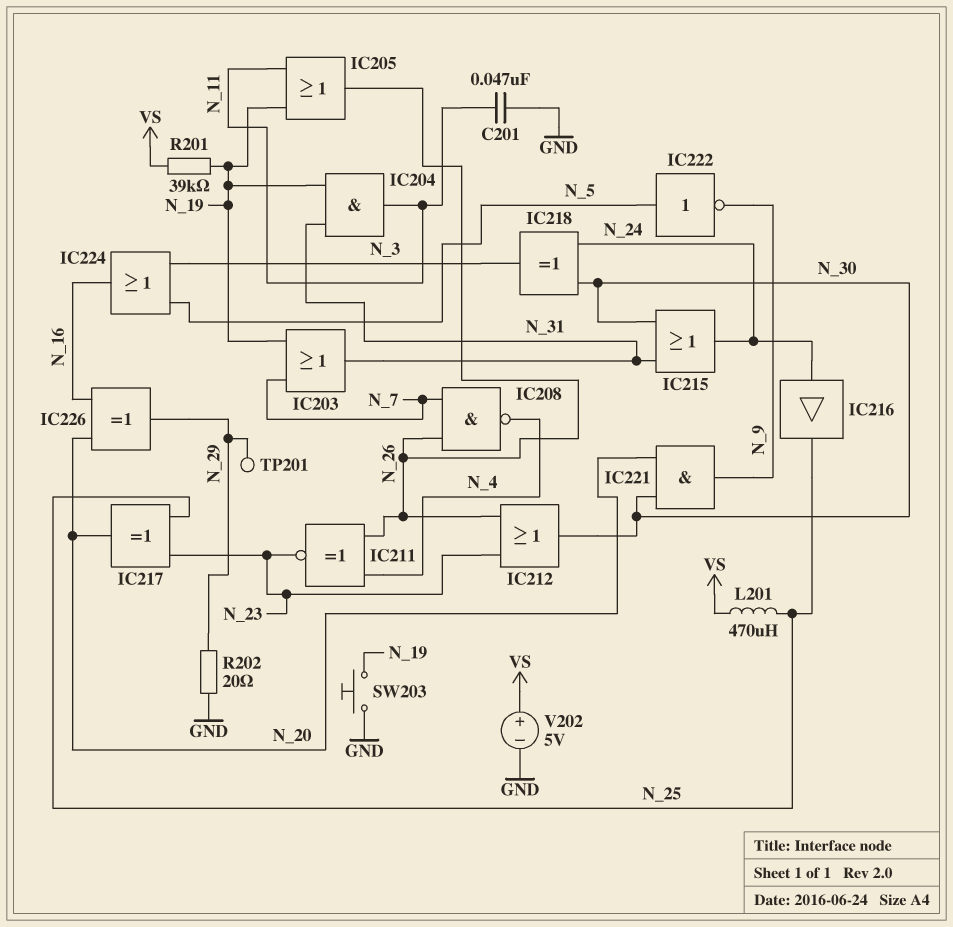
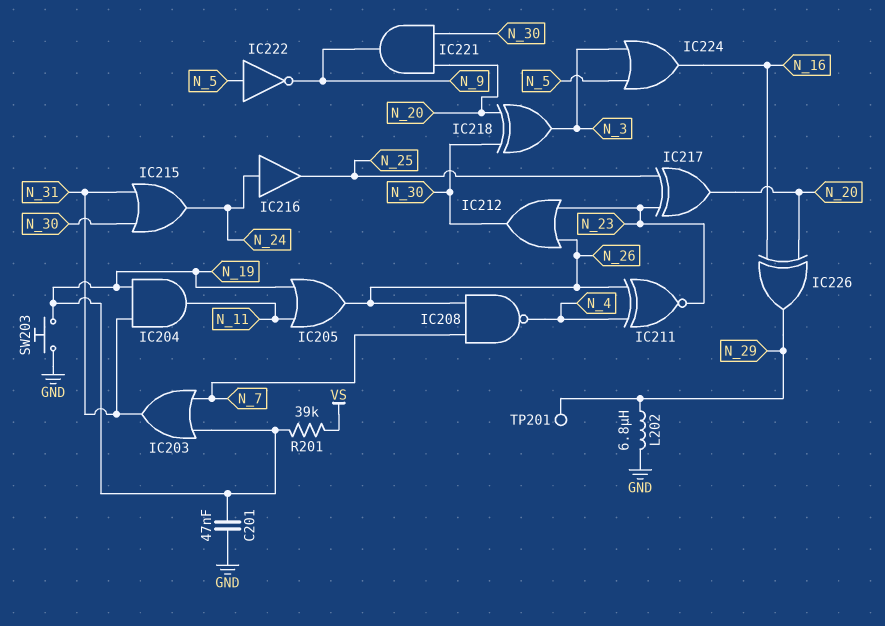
C201: 47nF (GND, N_11) -> 47nF (GND, N_19)
IC218: XOR (in N_24, in N_30, out N_3) -> XOR (in N_20, in N_30, out N_3)
L201: 470uH (N_25, VS) -> none
L202: none -> 6.8uH (GND, N_29)
R202: 20 (GND, N_29) -> none
V202: 5V (plus VS, minus GND) -> none

